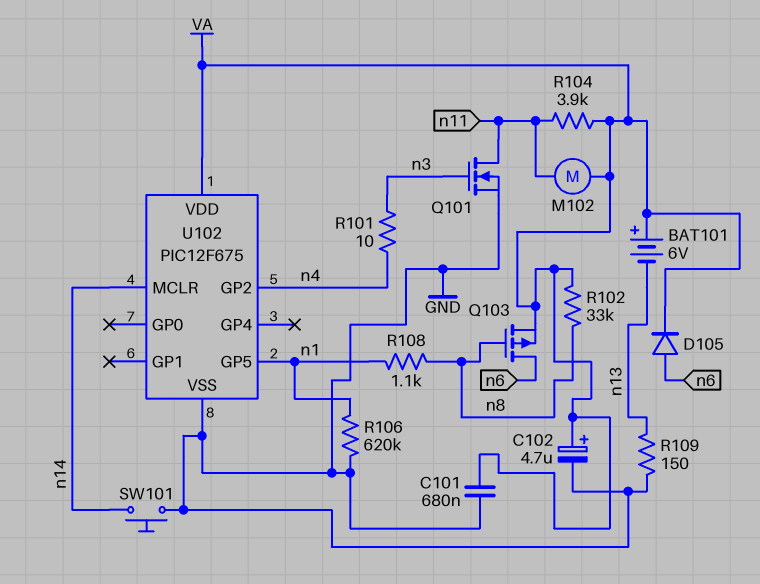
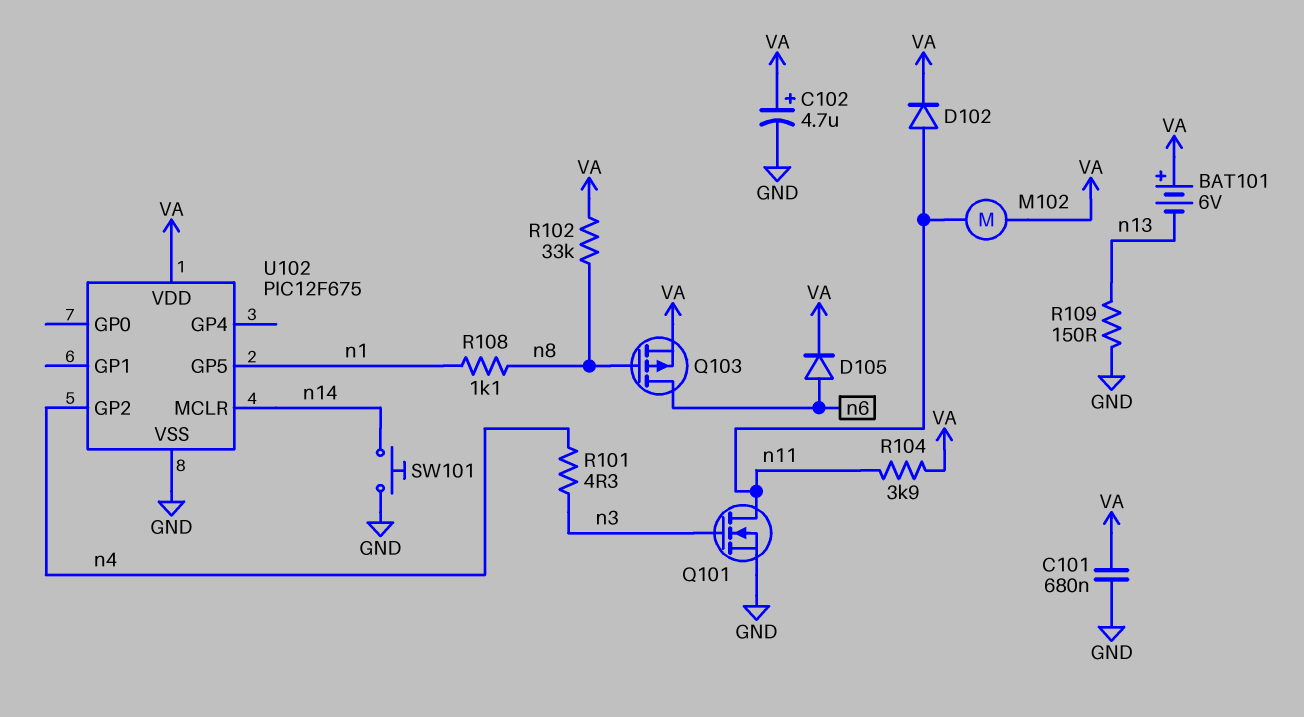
D102: none -> diode (A n11, K VA)
R101: 10 (n3, n4) -> 4.3 (n3, n4)
R106: 620k (GND, n1) -> none

